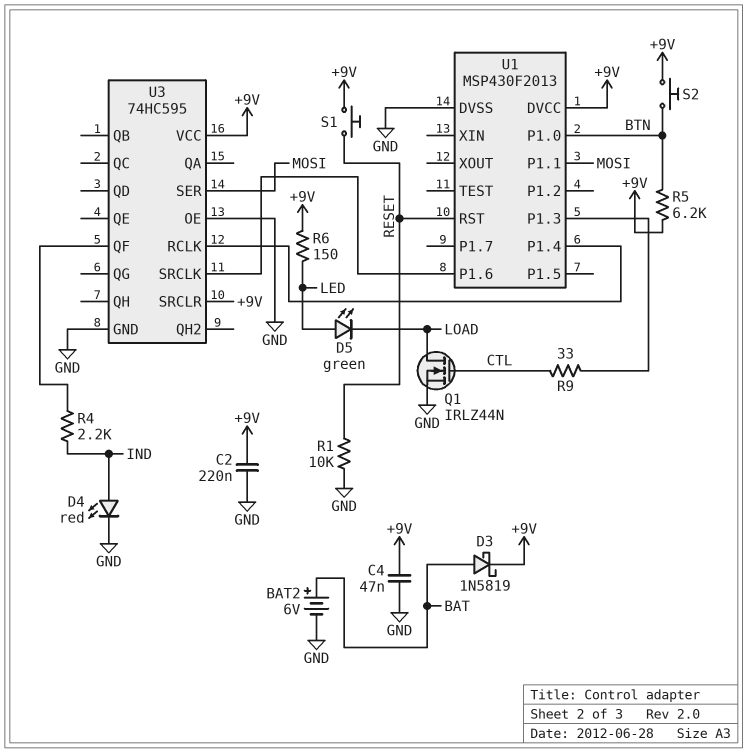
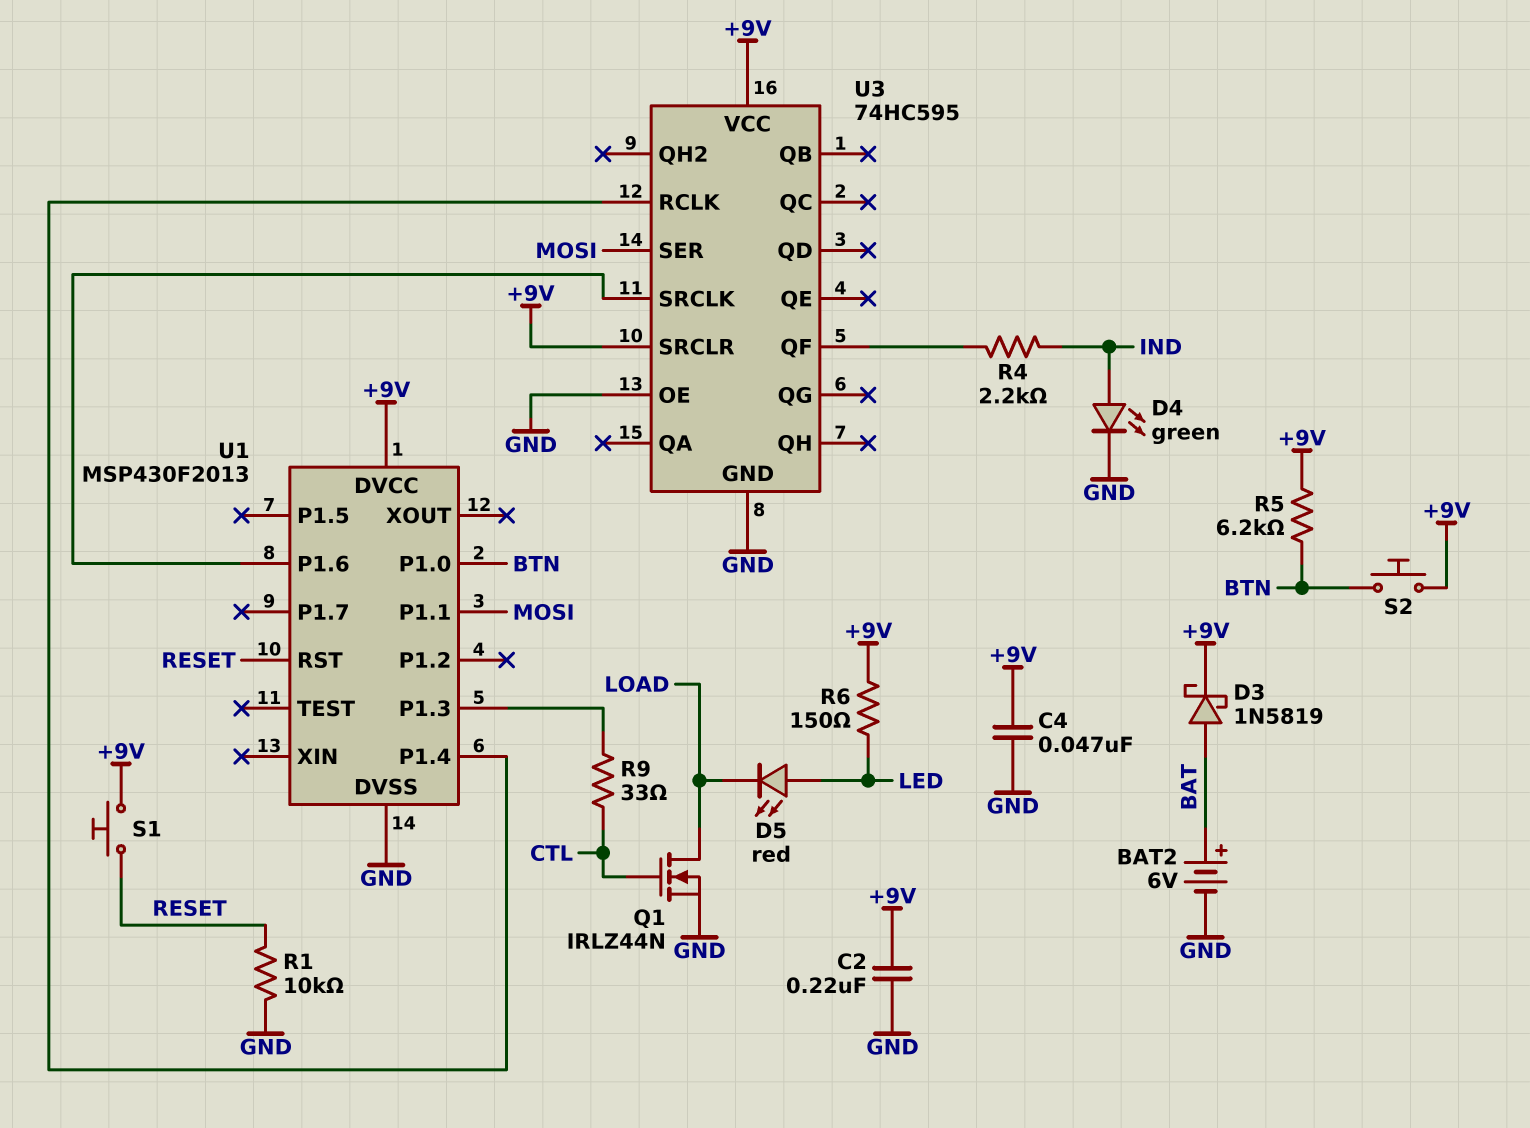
D4: LED red (A IND, K GND) -> LED green (A IND, K GND)
D5: LED green (A LED, K LOAD) -> LED red (A LED, K LOAD)

